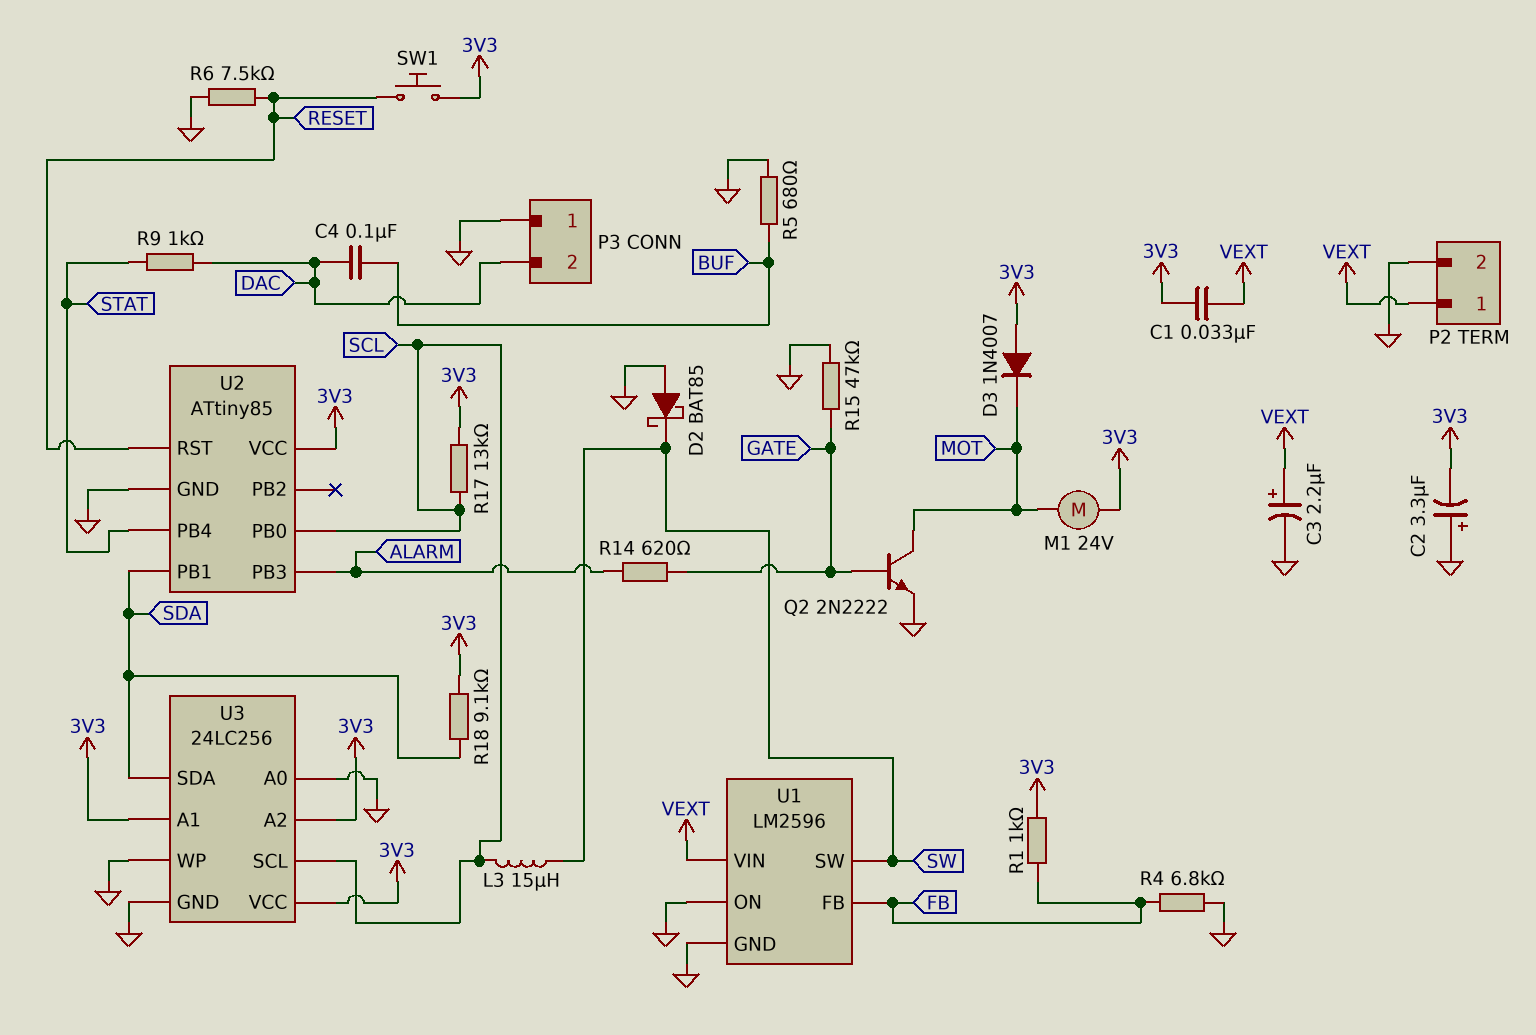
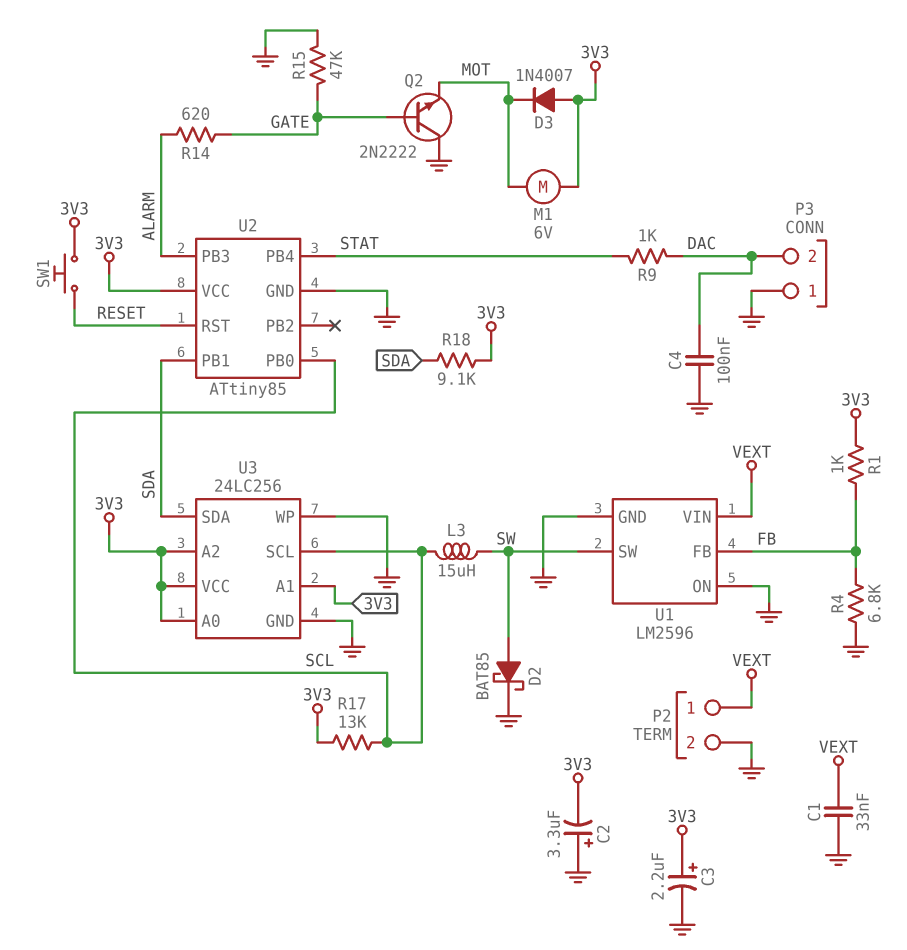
C1: 33nF (3V3, VEXT) -> 33nF (GND, VEXT)
C3: 2.2uF (plus VEXT, minus GND) -> 2.2uF (plus 3V3, minus GND)
C4: 100nF (BUF, DAC) -> 100nF (DAC, GND)
D2: schottky BAT85 (A GND, K SW) -> schottky BAT85 (A SW, K GND)
M1: motor 24V (3V3, MOT) -> motor 6V (3V3, MOT)
Q2: NPN 2N2222 (B GATE, C MOT, E GND) -> NPN 2N2222 (B GATE, C GND, E MOT)
R5: 680 (BUF, GND) -> none
R6: 7.5k (GND, RESET) -> none
U3 pin A0: GND -> 3V3

